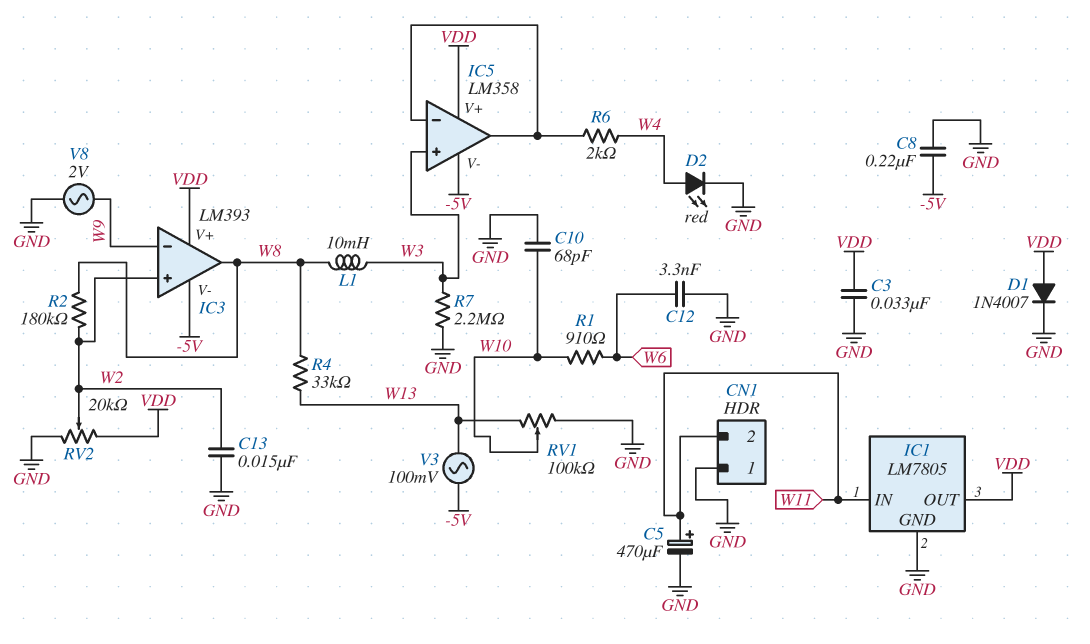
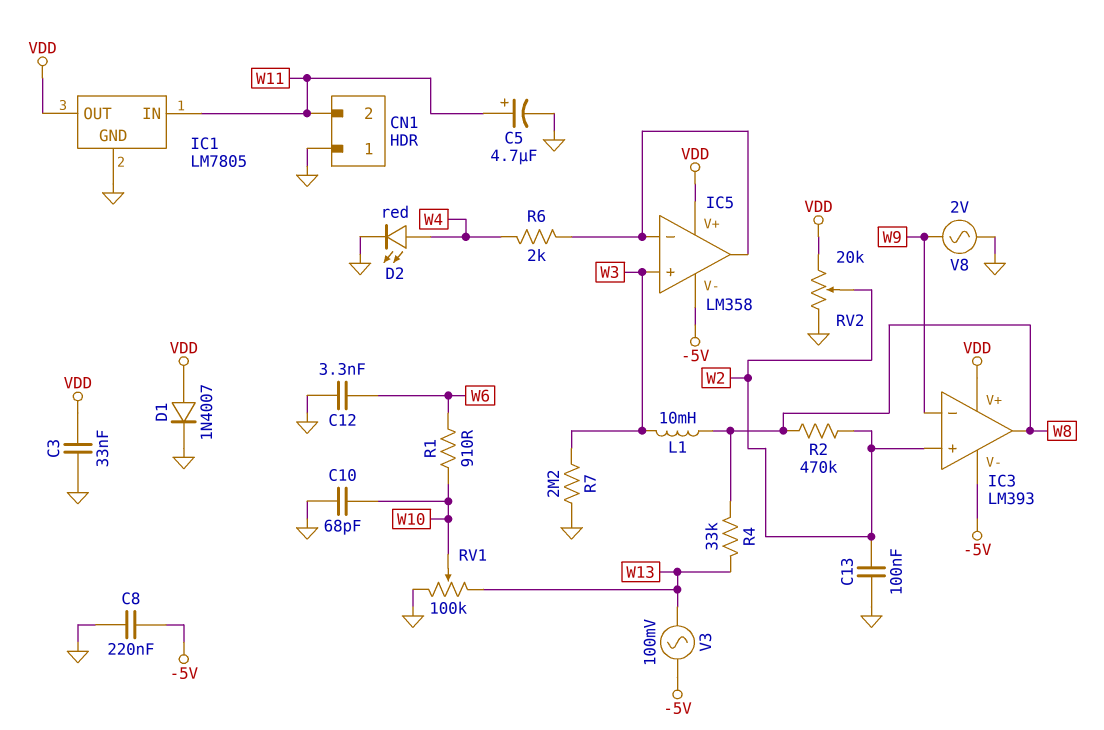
C5: 470uF (plus W11, minus GND) -> 4.7uF (plus W11, minus GND)
C13: 15nF (GND, W2) -> 100nF (GND, W2)
R2: 180k (W2, W8) -> 470k (W2, W8)

